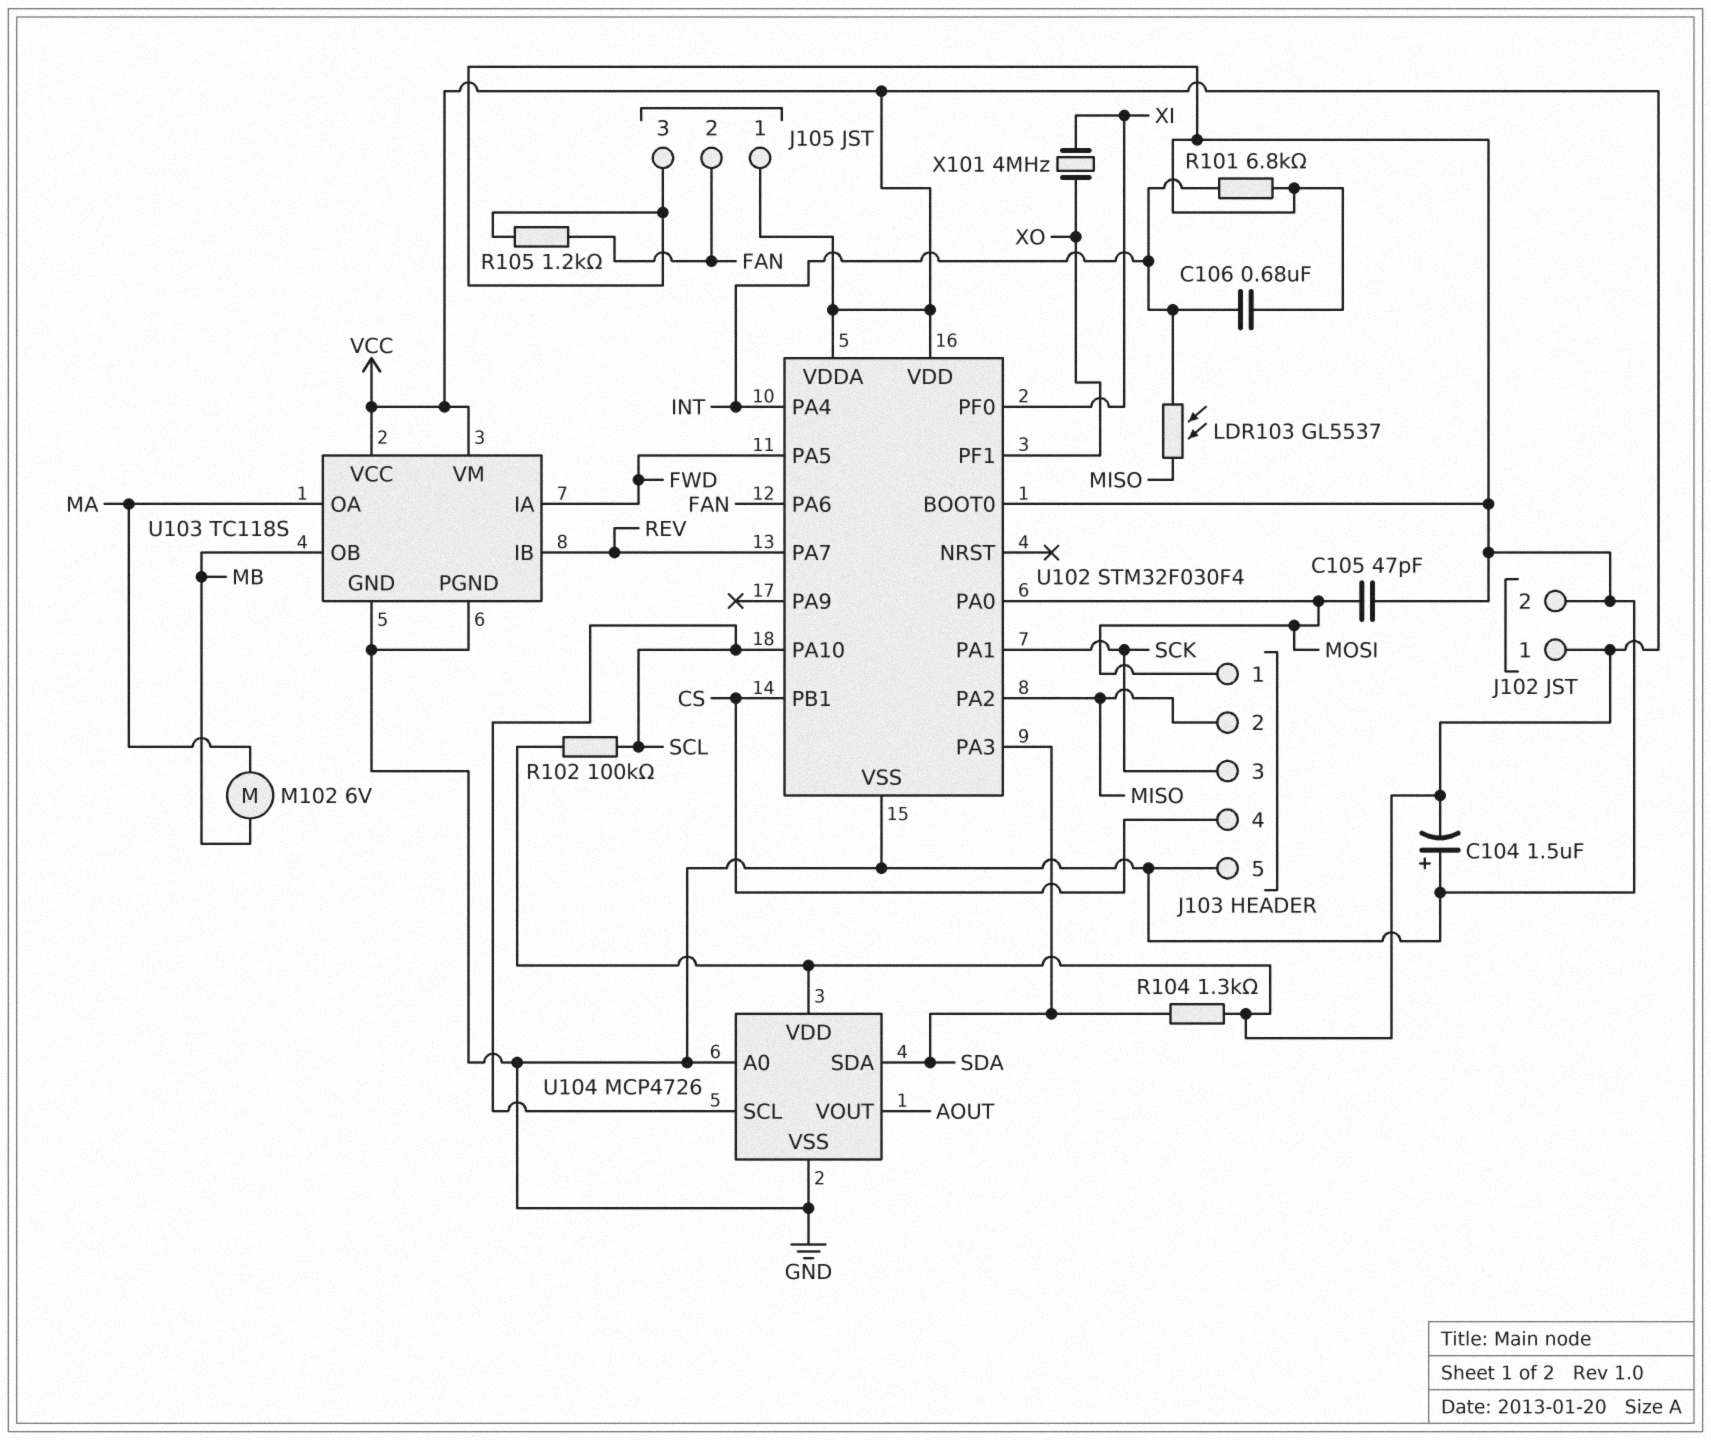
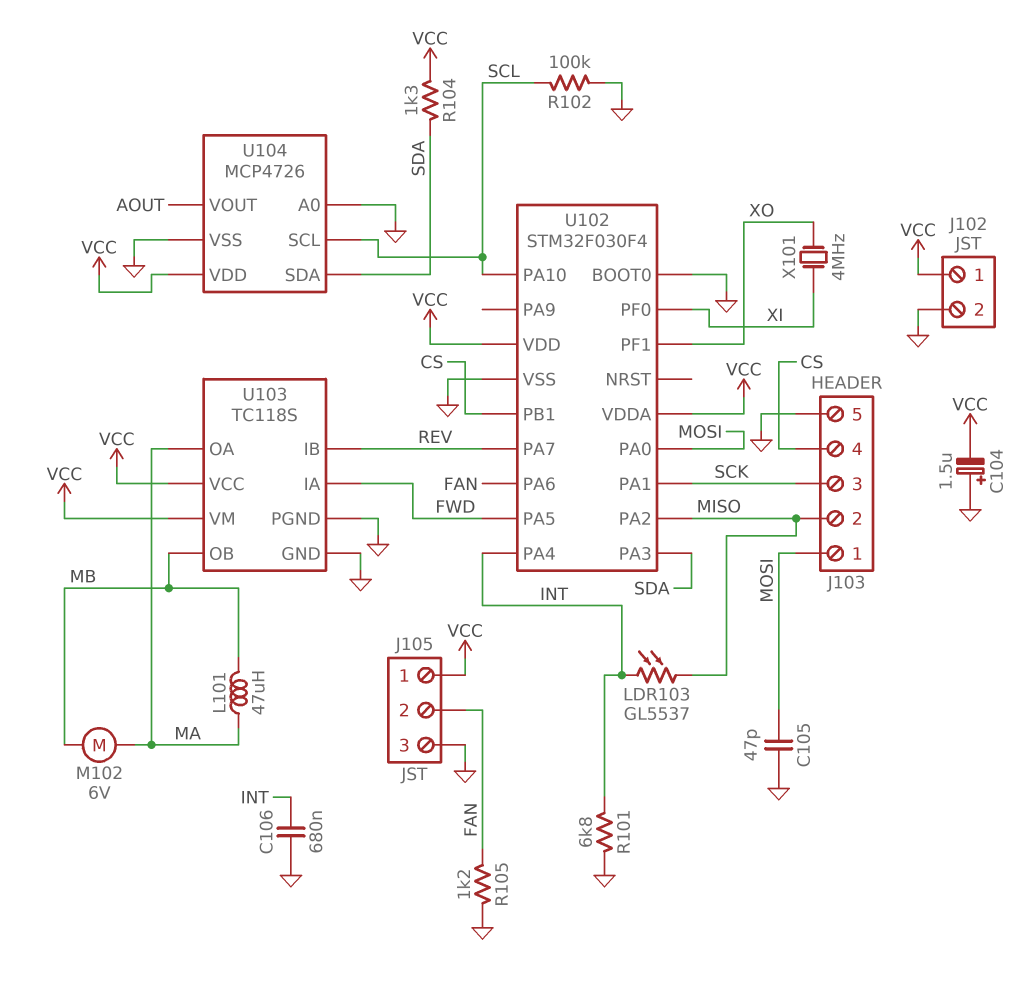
L101: none -> 47uH (MA, MB)
R102: 100k (SCL, VCC) -> 100k (GND, SCL)

